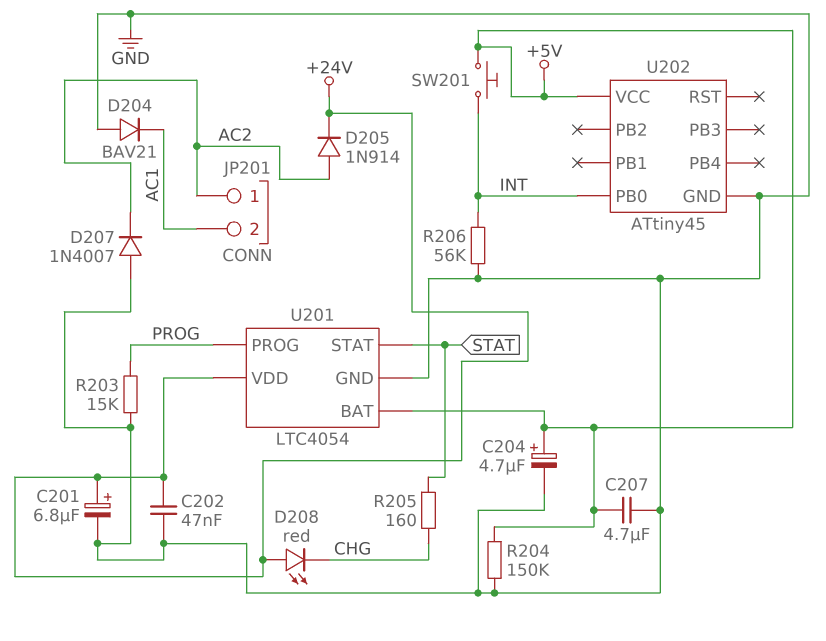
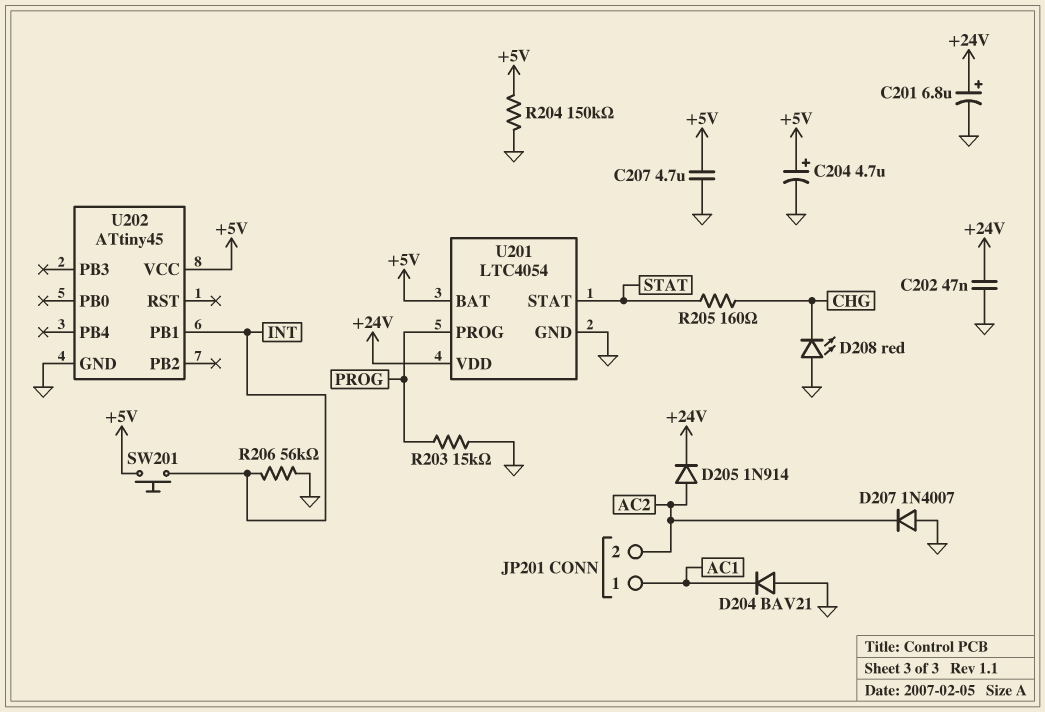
D208: LED red (A +24V, K CHG) -> LED red (A GND, K CHG)
JP201 pin 1: AC2 -> AC1
JP201 pin 2: AC1 -> AC2
U202 pin PB0: INT -> none
U202 pin PB1: none -> INT

